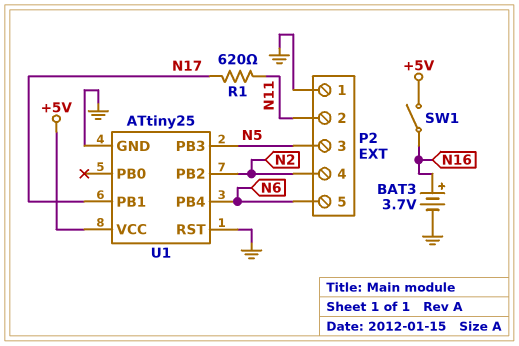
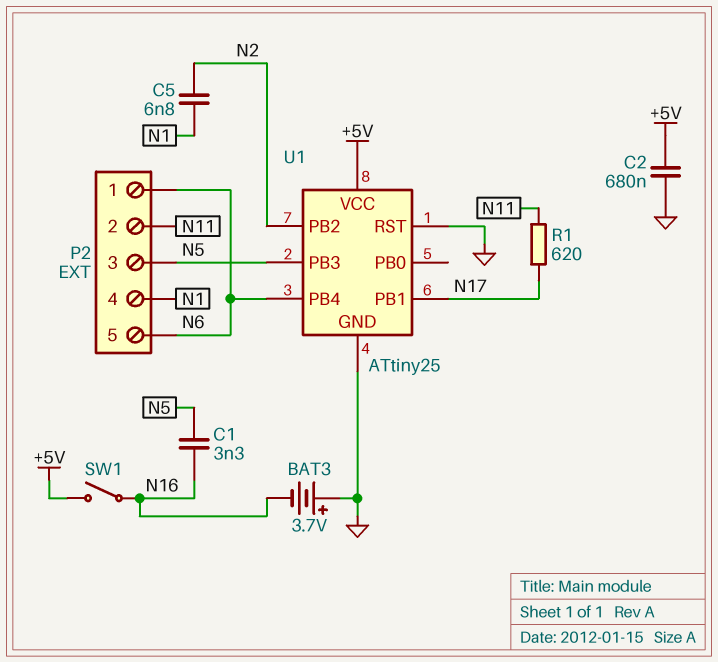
BAT3: 3.7V (plus N16, minus GND) -> 3.7V (plus GND, minus N16)
C1: none -> 3.3nF (N5, N16)
C2: none -> 680nF (+5V, GND)
C5: none -> 6.8nF (N1, N2)
P2 pin 1: GND -> N6
P2 pin 4: N2 -> N1

